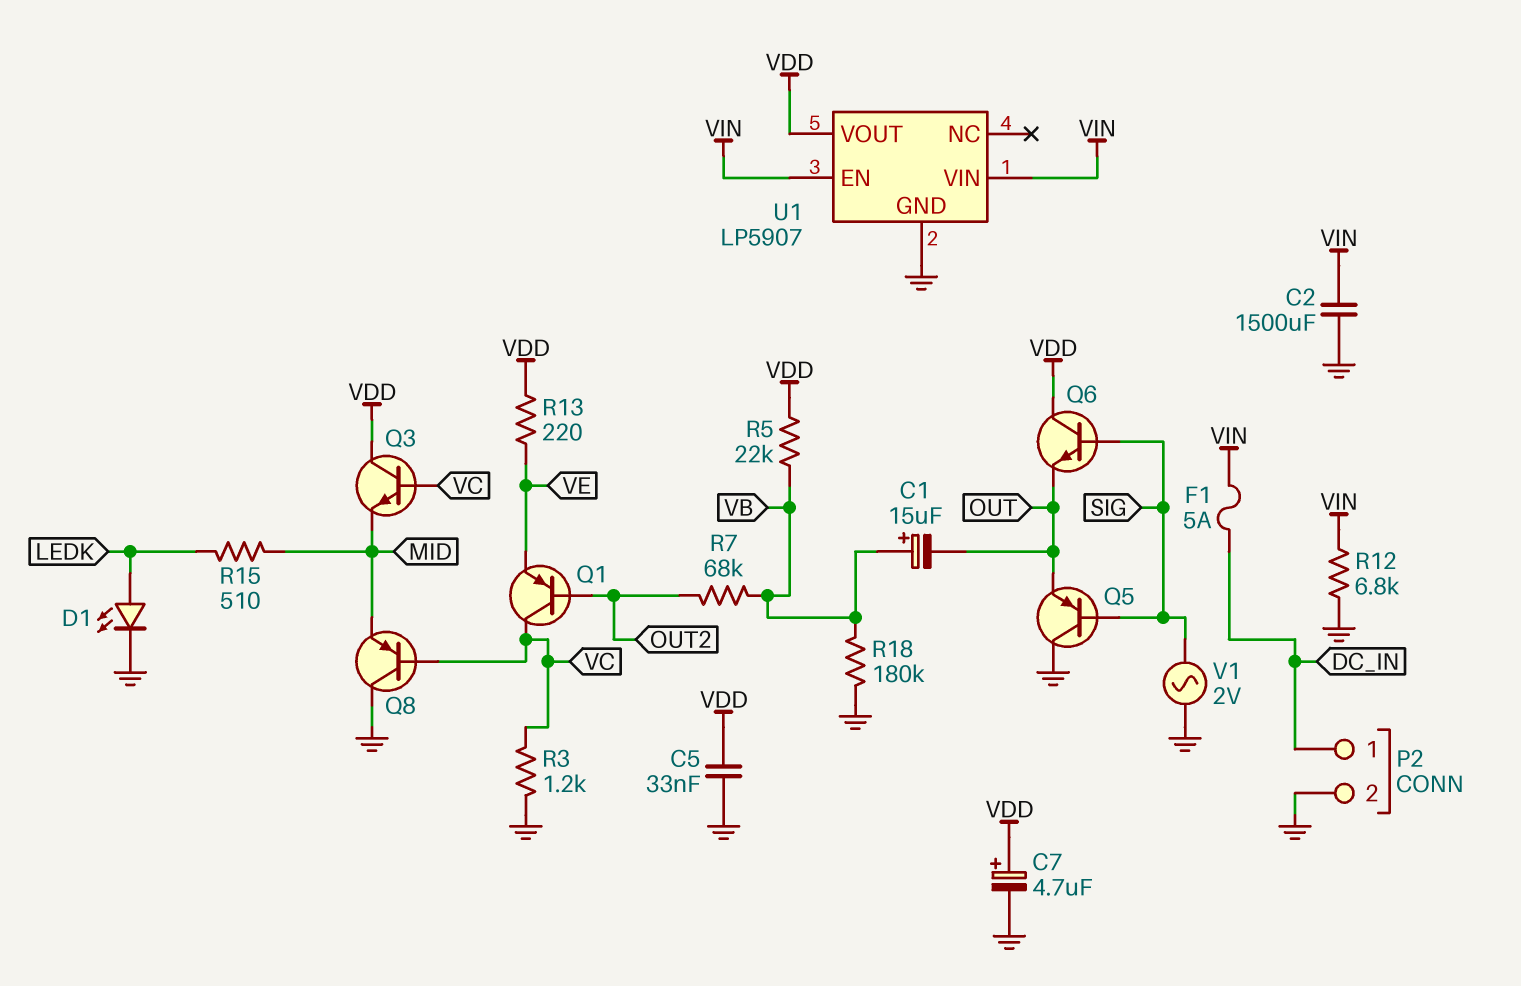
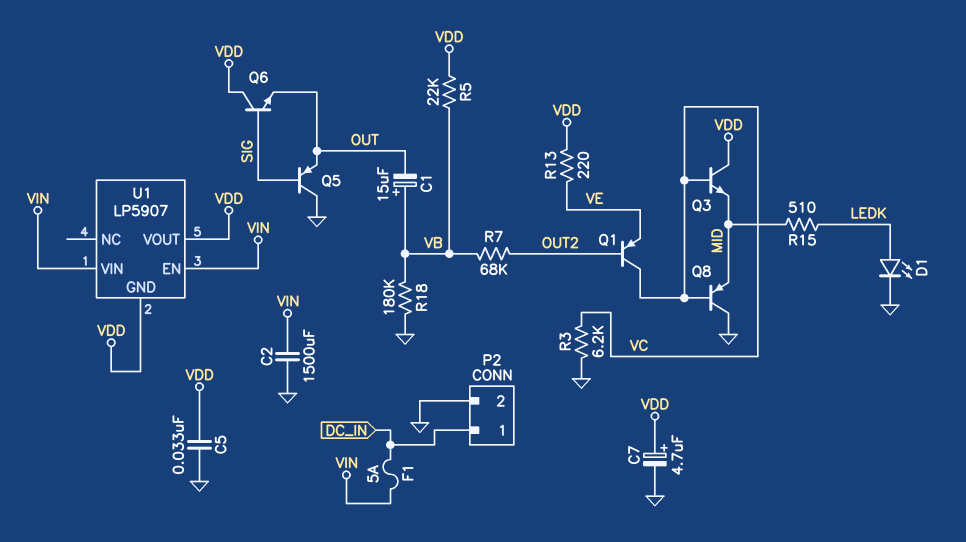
R3: 1.2k (GND, VC) -> 6.2k (GND, VC)
R12: 6.8k (GND, VIN) -> none
U1 pin GND: GND -> VDD
V1: AC 2V (GND, SIG) -> none

